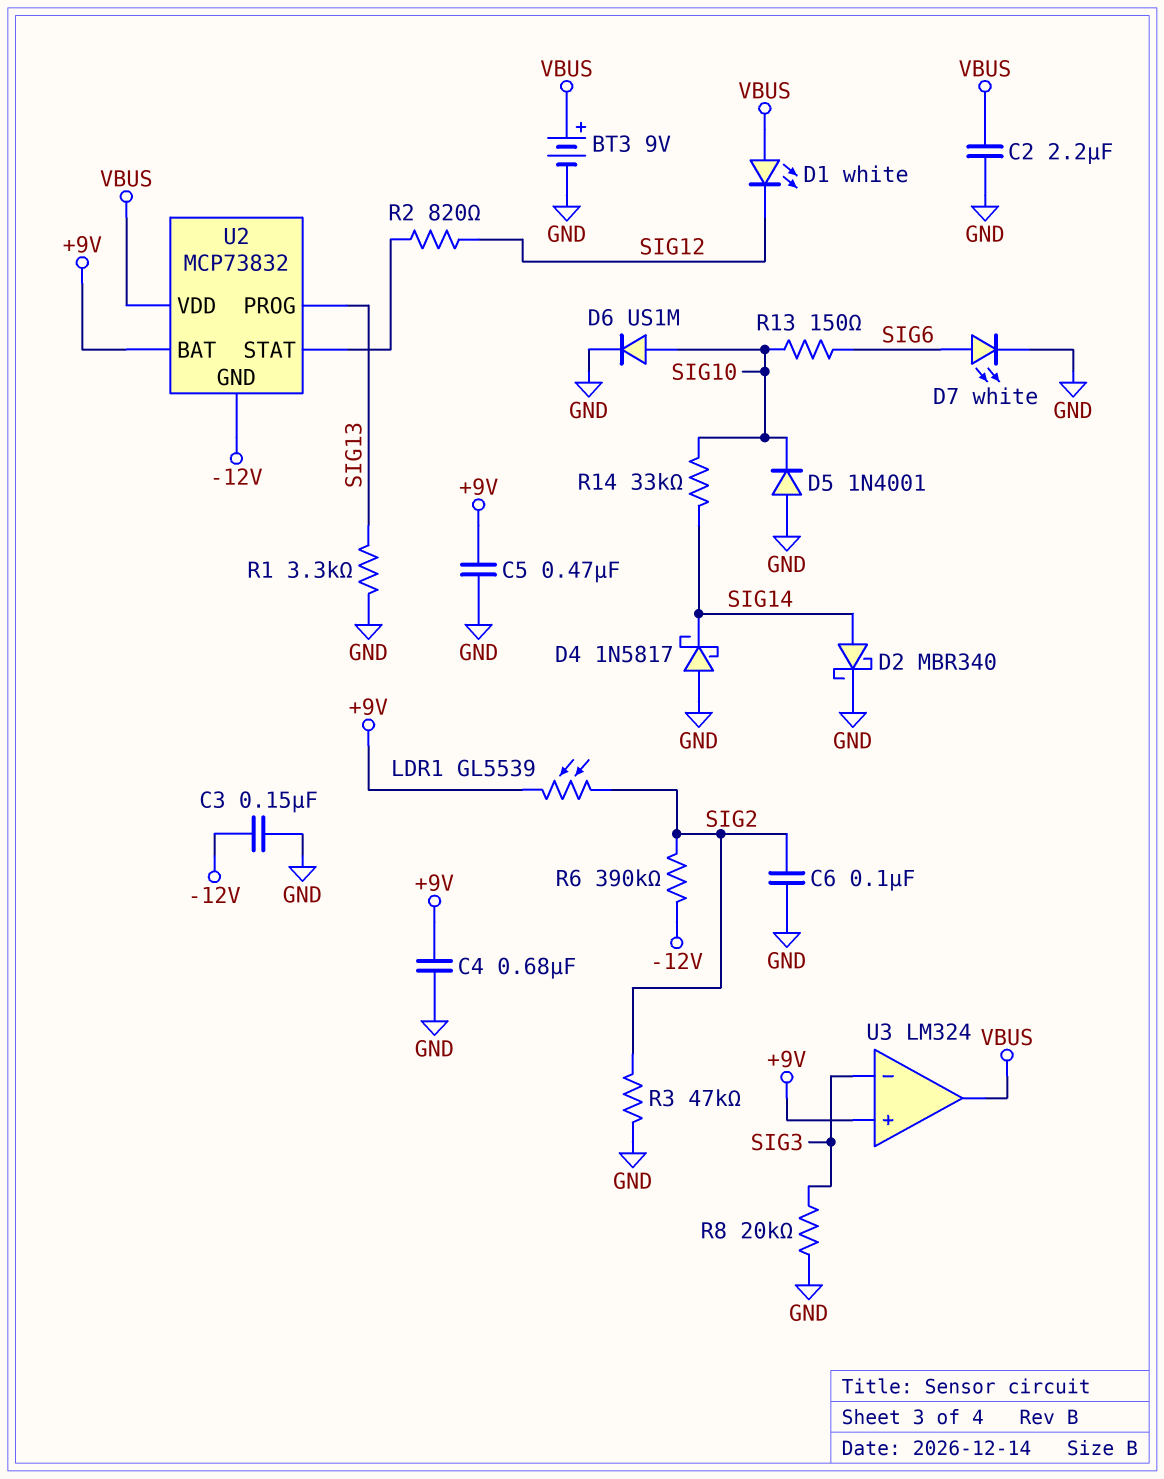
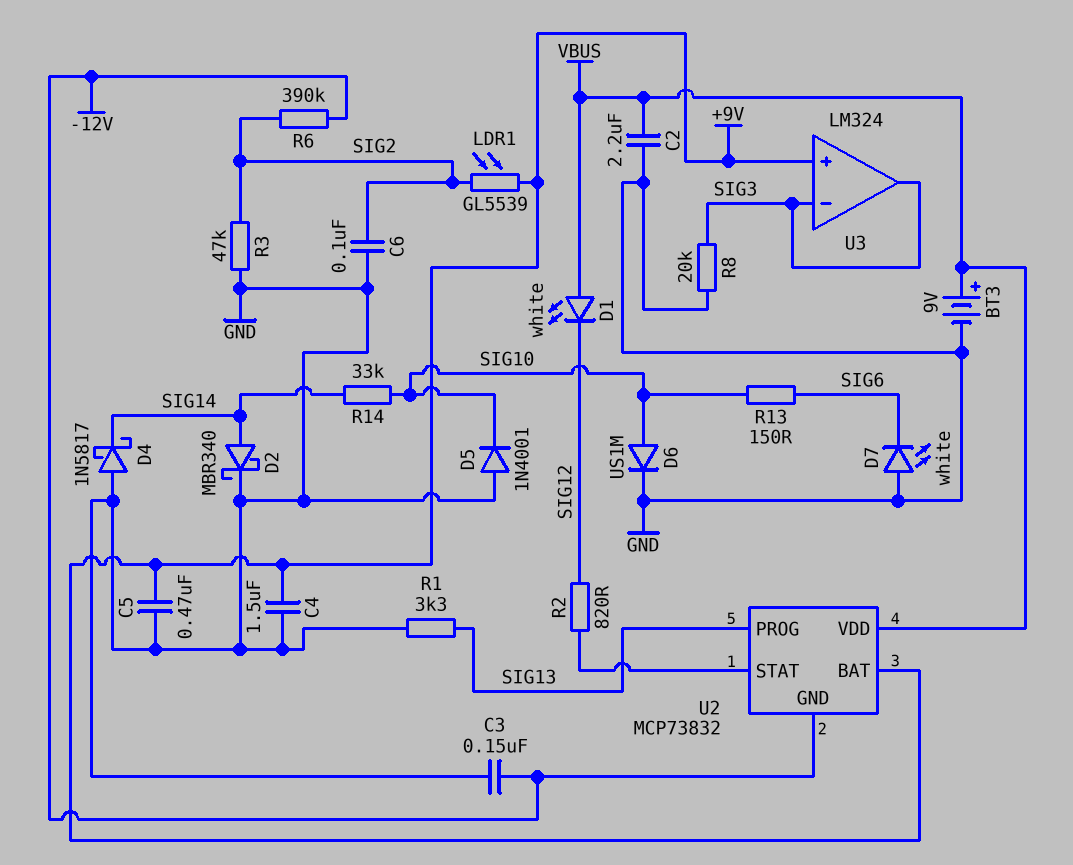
C4: 680nF (+9V, GND) -> 1.5uF (+9V, GND)
D7: LED white (A SIG6, K GND) -> LED white (A GND, K SIG6)
U3 pin out: VBUS -> SIG3

